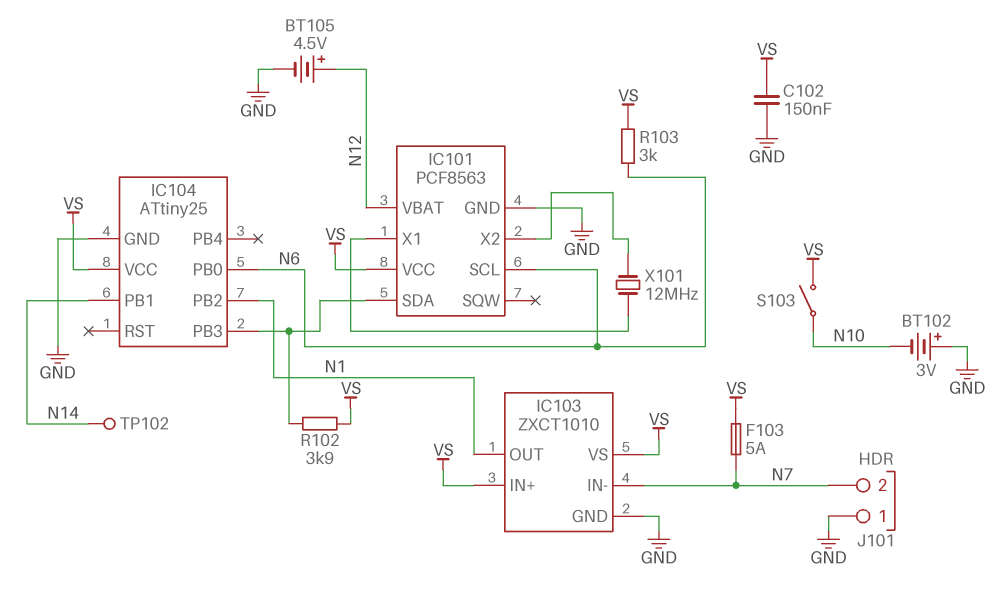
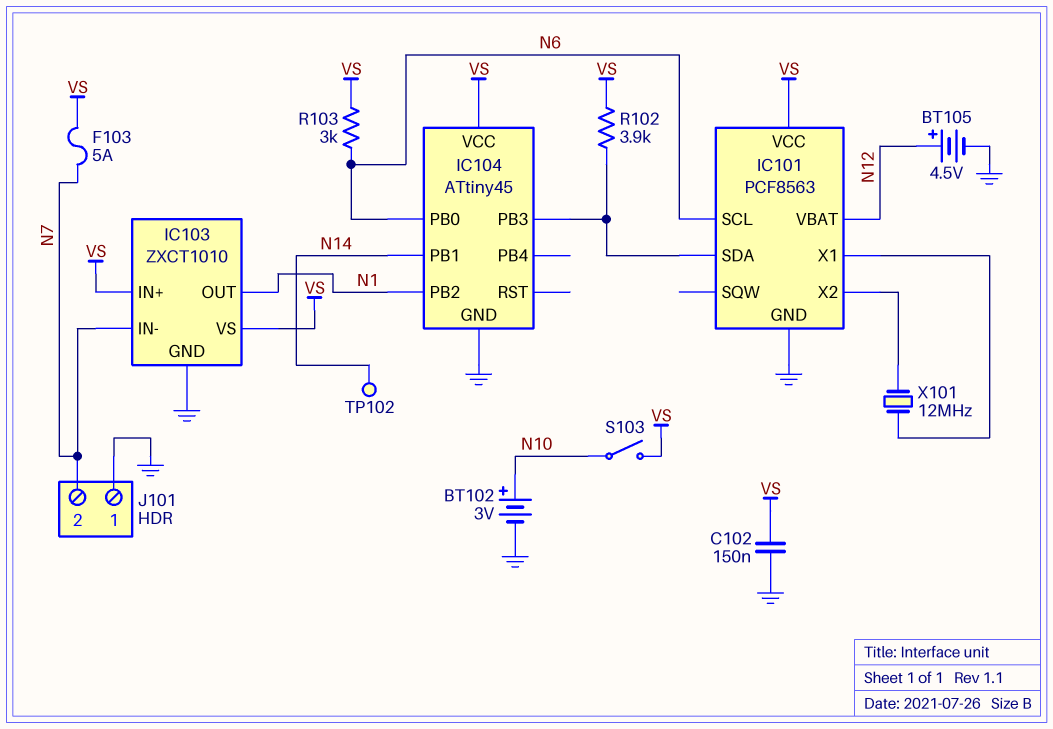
BT102: 3V (plus GND, minus N10) -> 3V (plus N10, minus GND)
IC104: ATtiny25 -> ATtiny45

